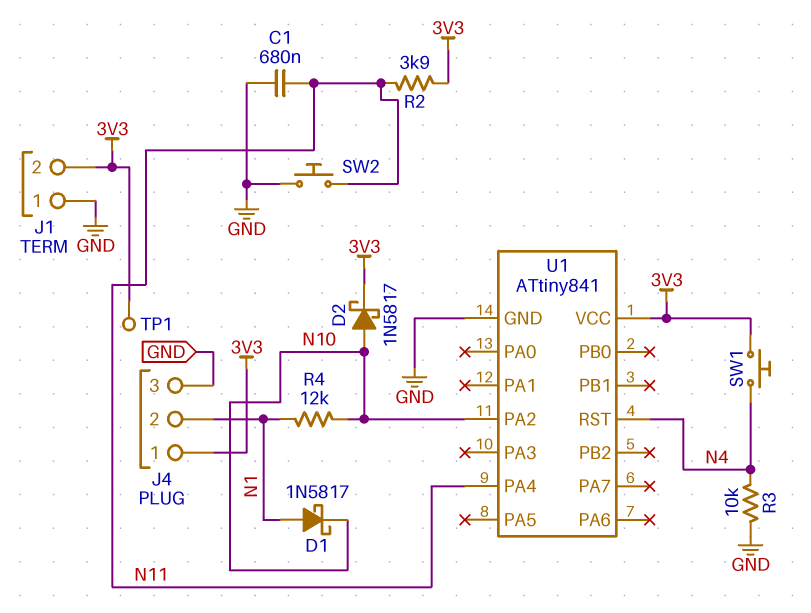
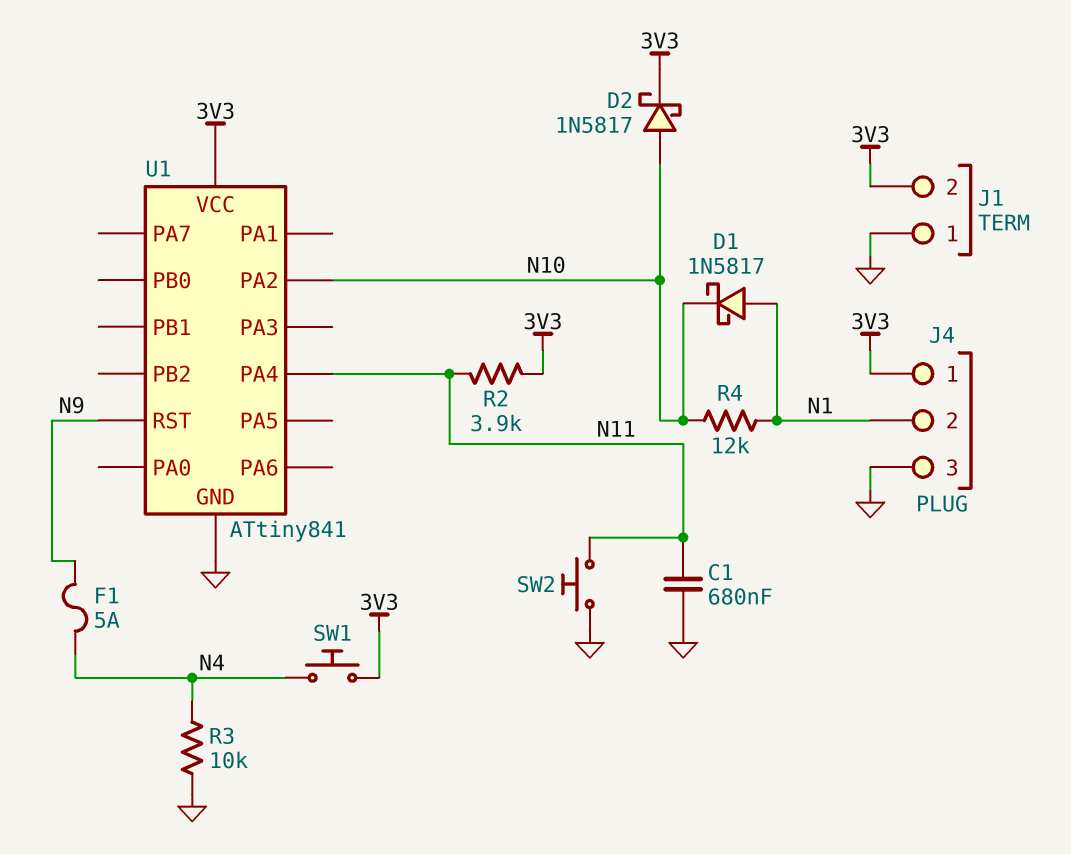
F1: none -> 5A (N4, N9)
TP1: test point (3V3) -> none
U1 pin RST: N4 -> N9

